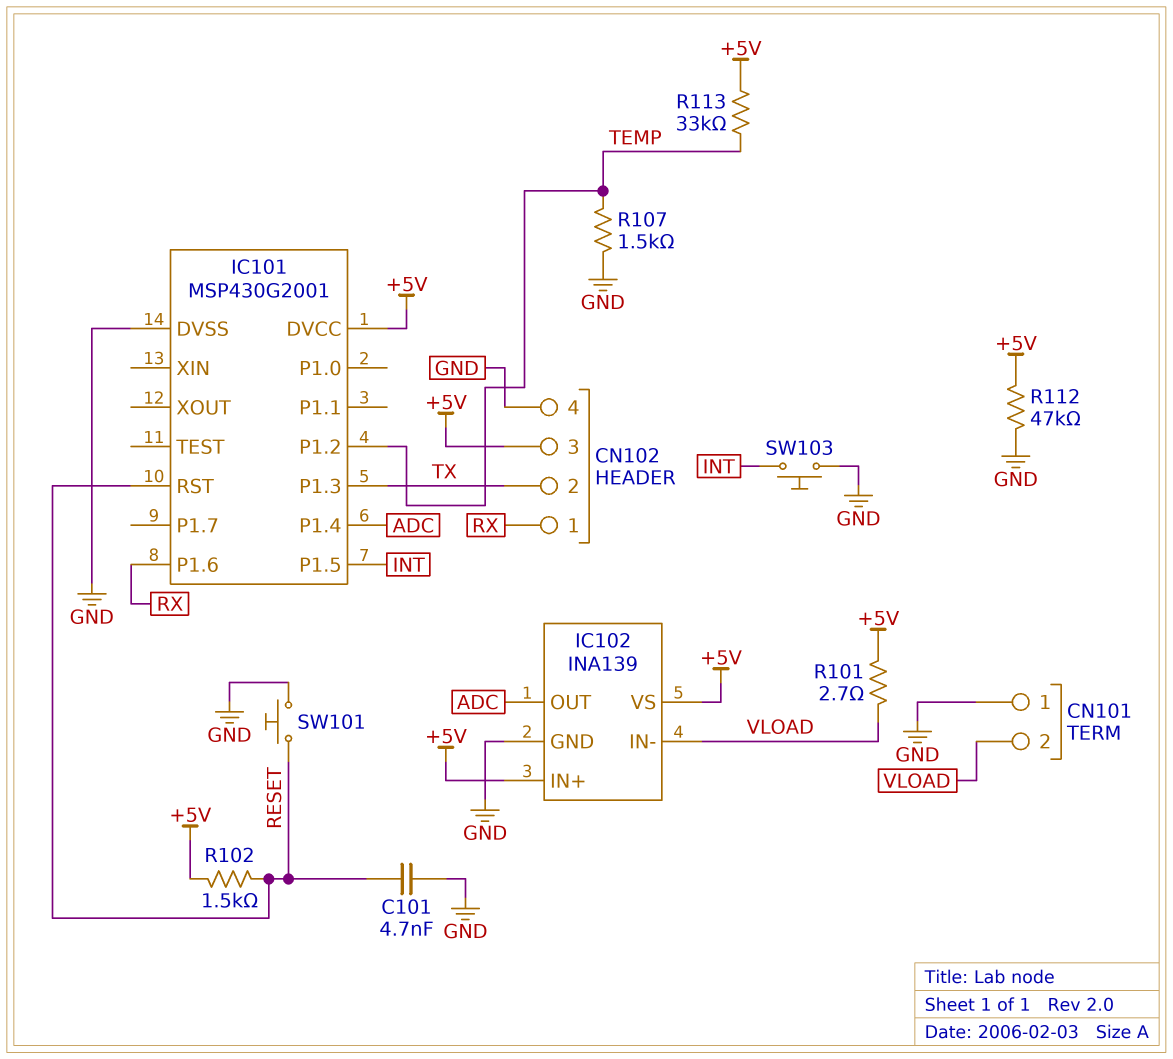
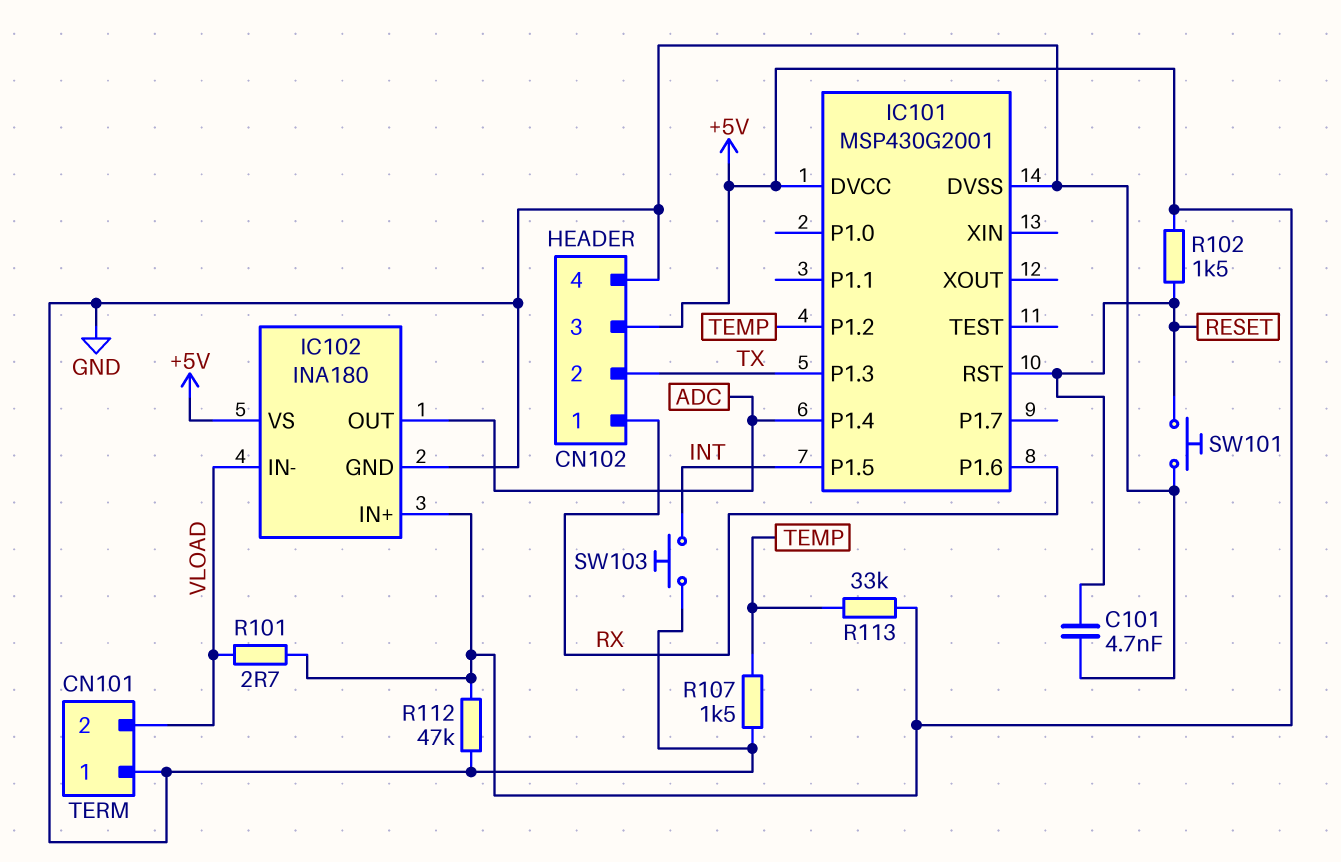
IC102: INA139 -> INA180

